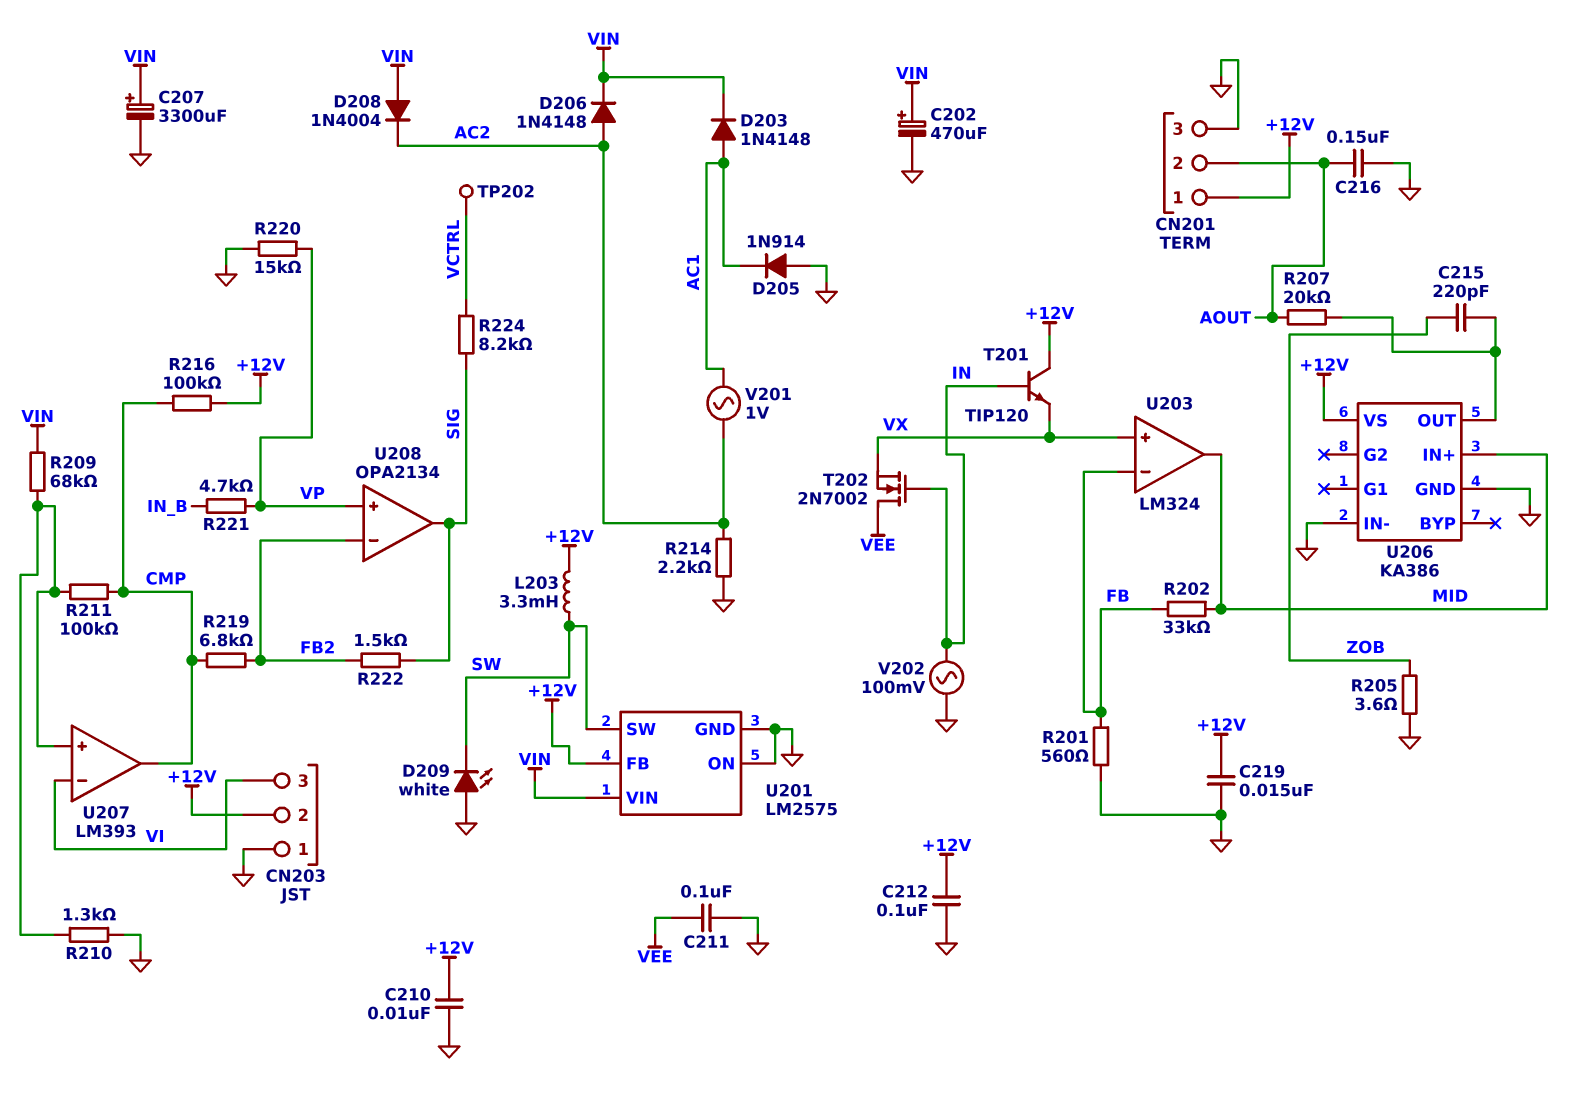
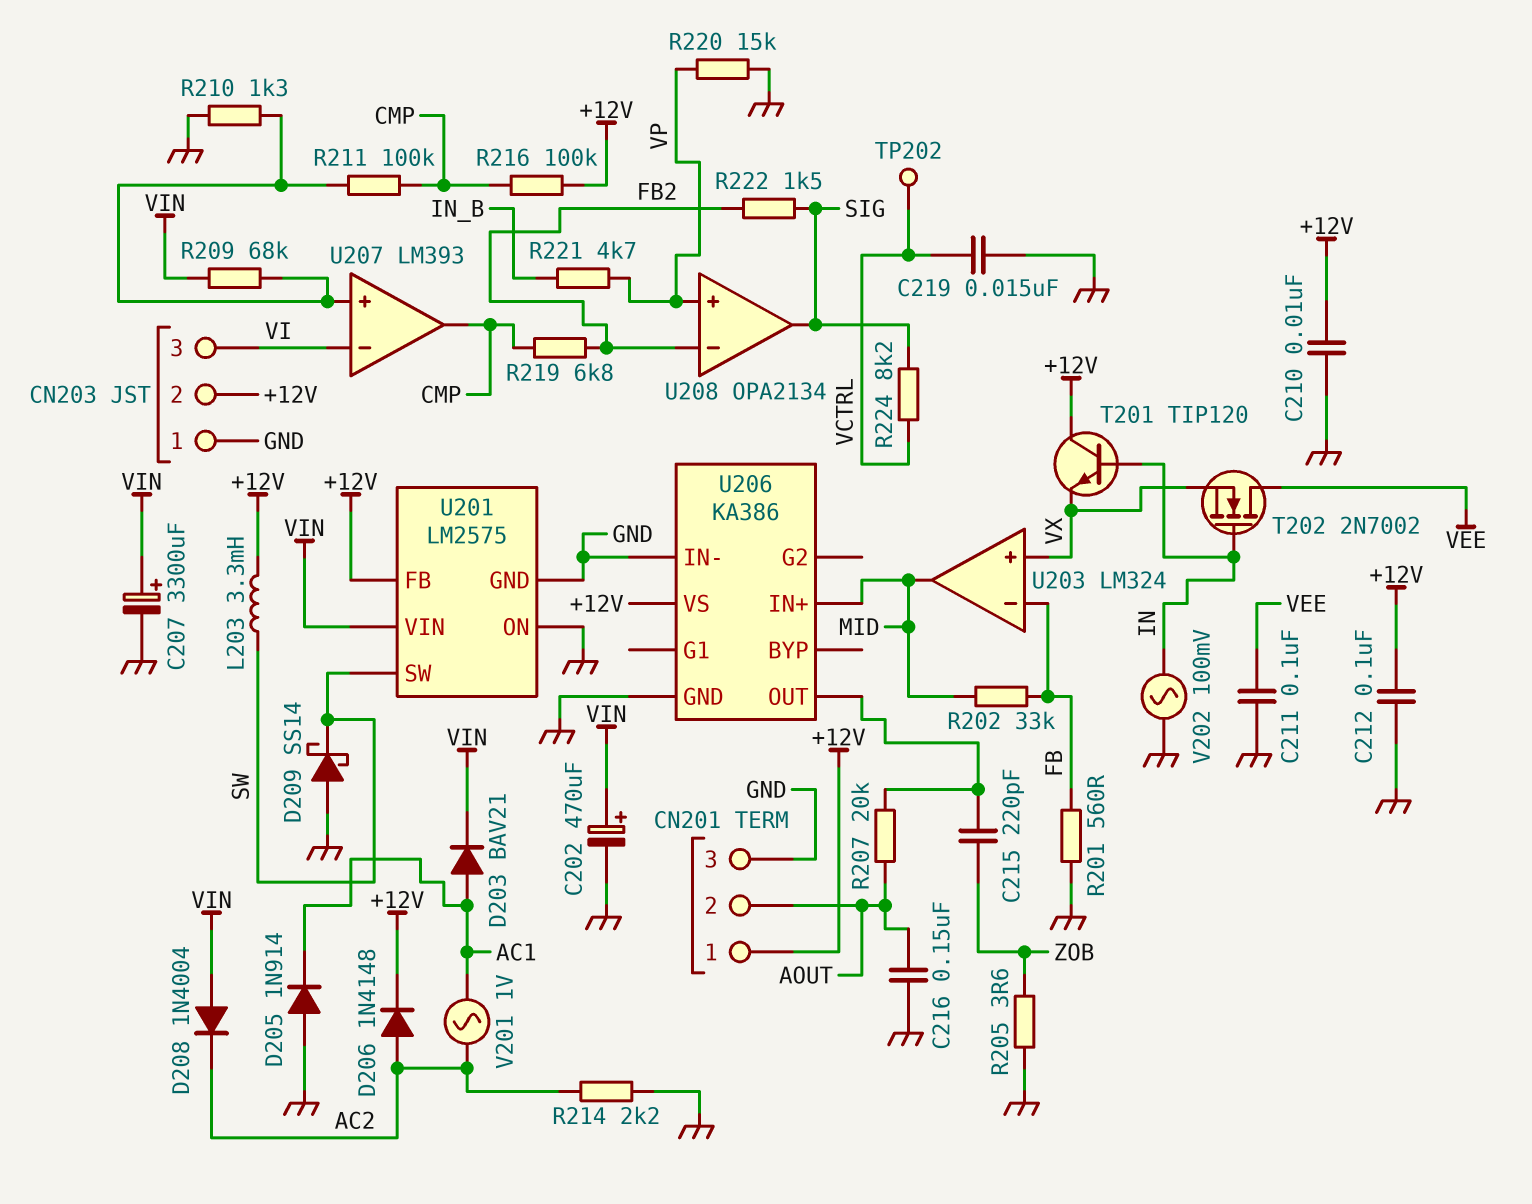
C219: 15nF (+12V, GND) -> 15nF (GND, VCTRL)
D203: diode 1N4148 (A AC1, K VIN) -> diode BAV21 (A AC1, K VIN)
D206: diode 1N4148 (A AC2, K VIN) -> diode 1N4148 (A AC2, K +12V)
D209: LED white (A GND, K SW) -> schottky SS14 (A GND, K SW)

